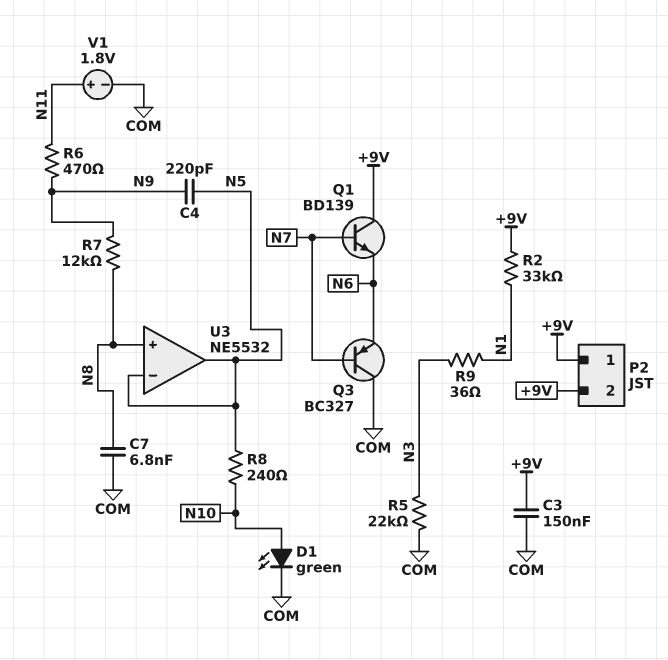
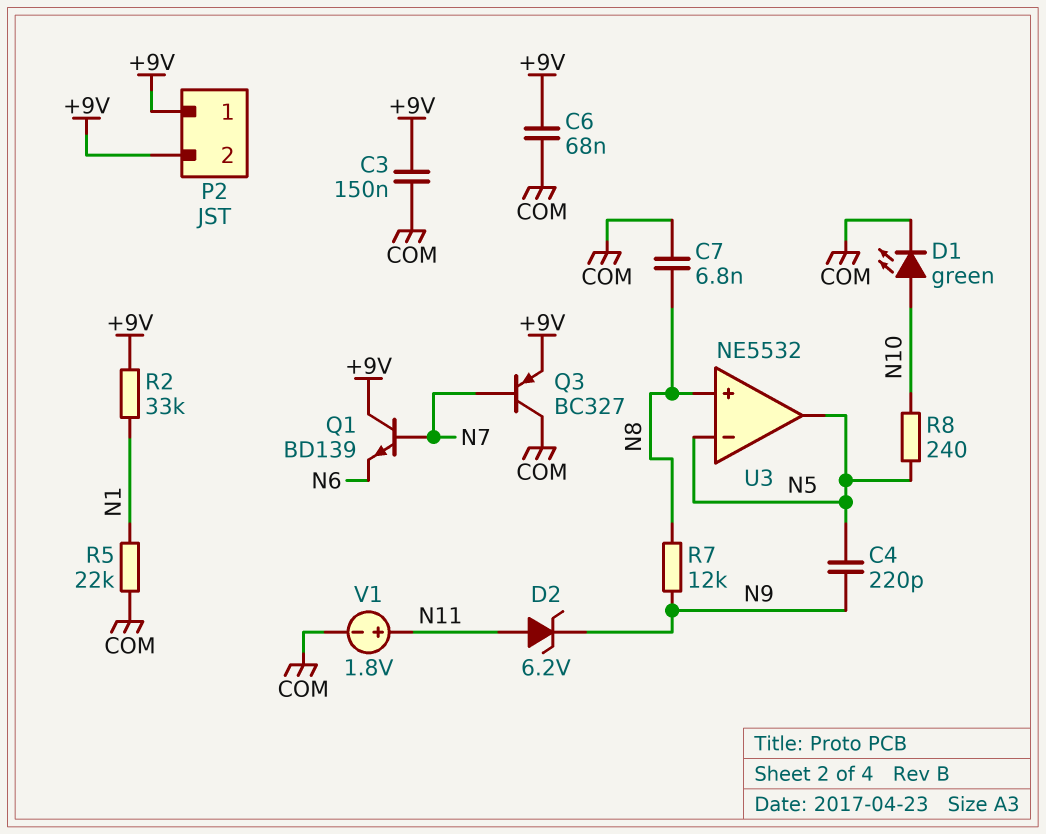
C6: none -> 68nF (+9V, COM)
D2: none -> zener 6.2V (A N11, K N9)
Q3: PNP BC327 (B N7, C COM, E N6) -> PNP BC327 (B N7, C COM, E +9V)
R5: 22k (COM, N3) -> 22k (COM, N1)
R6: 470 (N9, N11) -> none
R9: 36 (N1, N3) -> none

